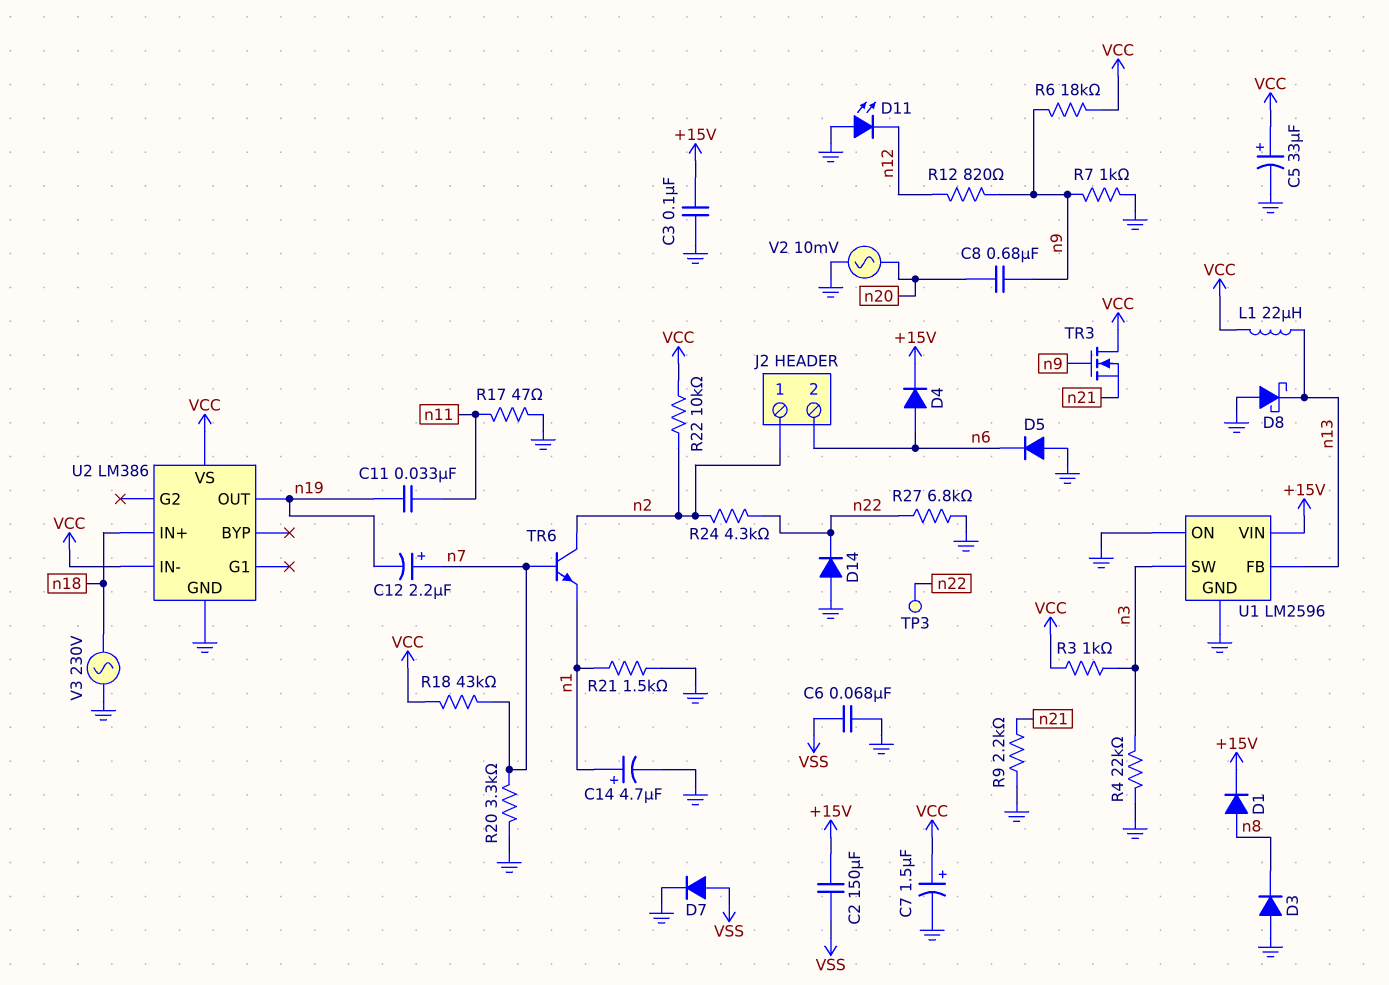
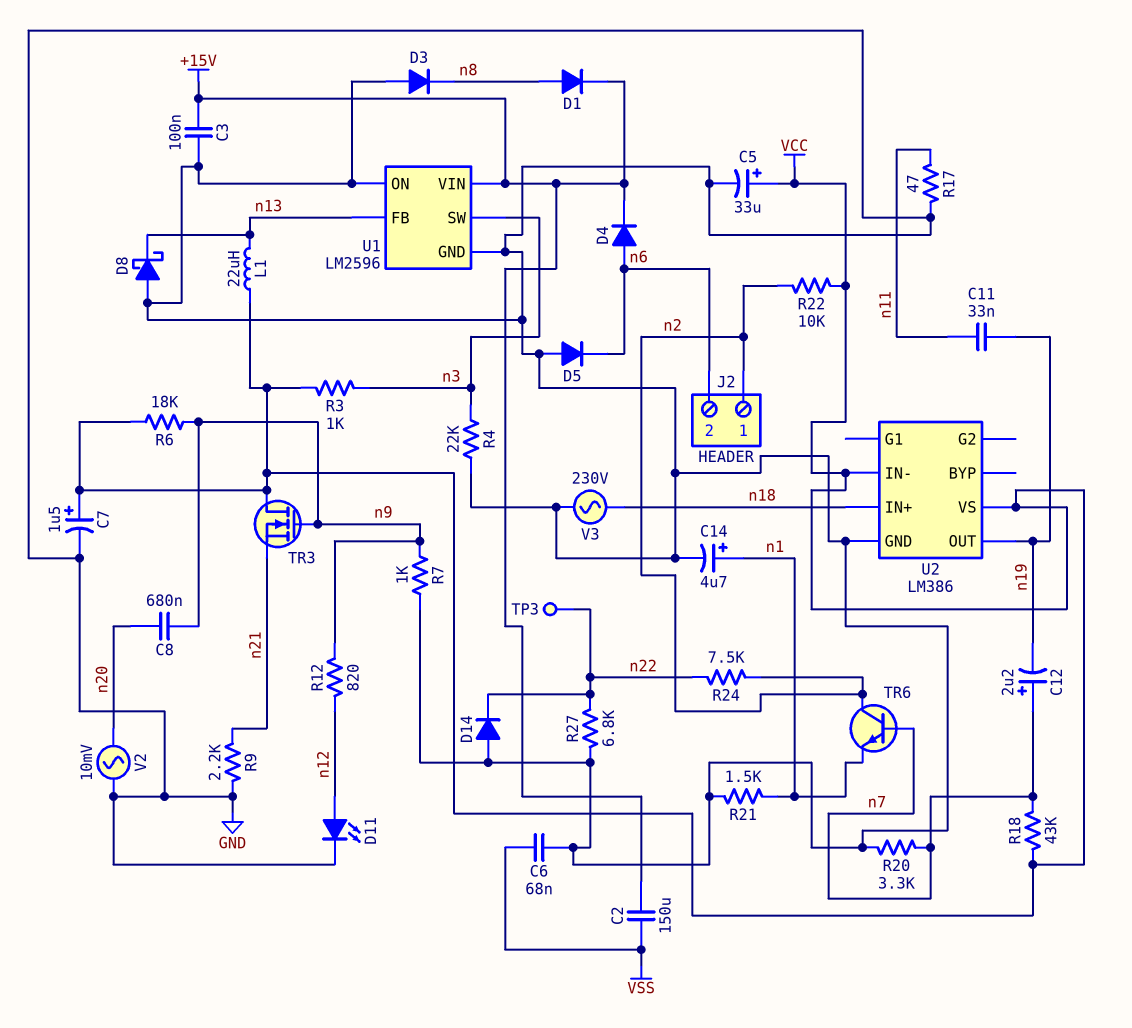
D7: diode (A VSS, K GND) -> none
D11: LED (A GND, K n12) -> LED (A n12, K GND)
R24: 4.3k (n2, n22) -> 7.5k (n2, n22)

